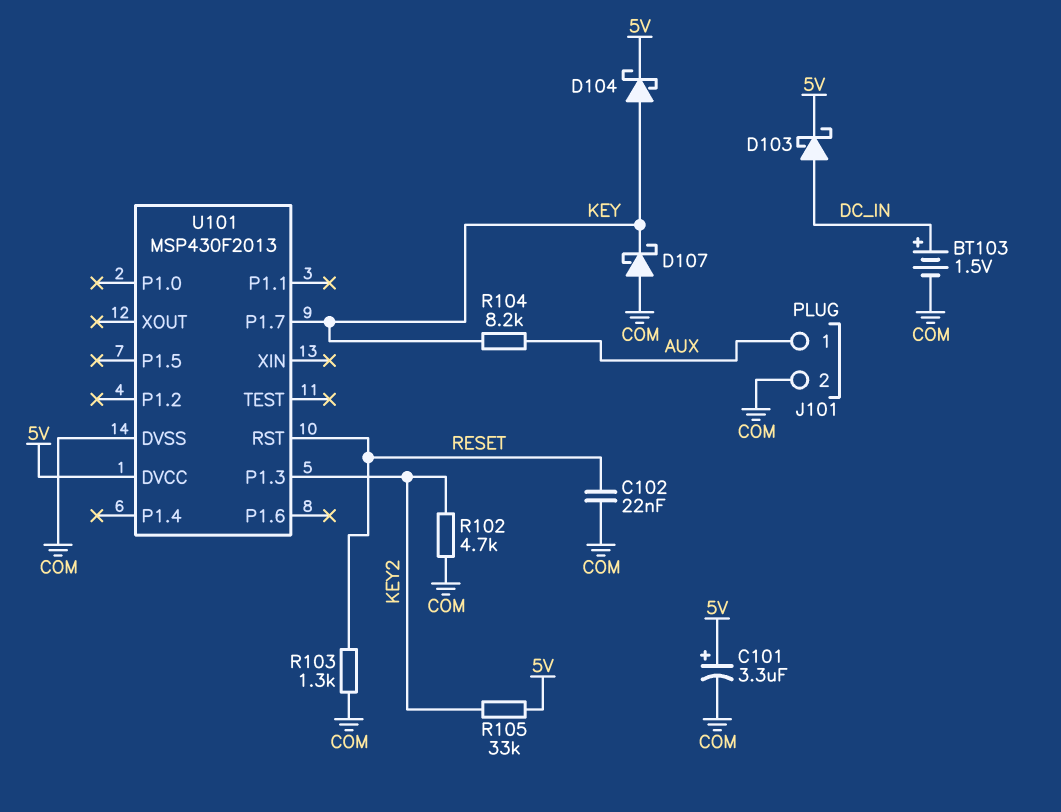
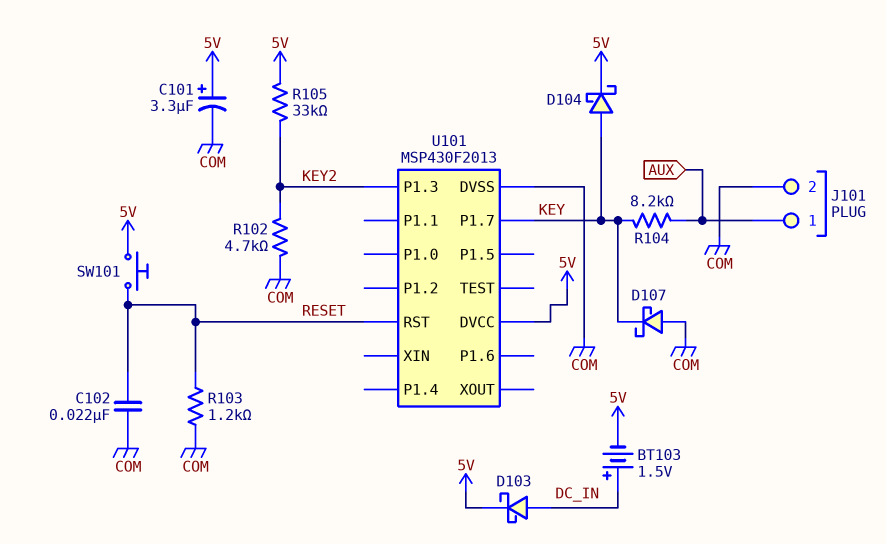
BT103: 1.5V (plus DC_IN, minus COM) -> 1.5V (plus DC_IN, minus 5V)
R103: 1.3k (COM, RESET) -> 1.2k (COM, RESET)
SW101: none -> button (5V, RESET)

